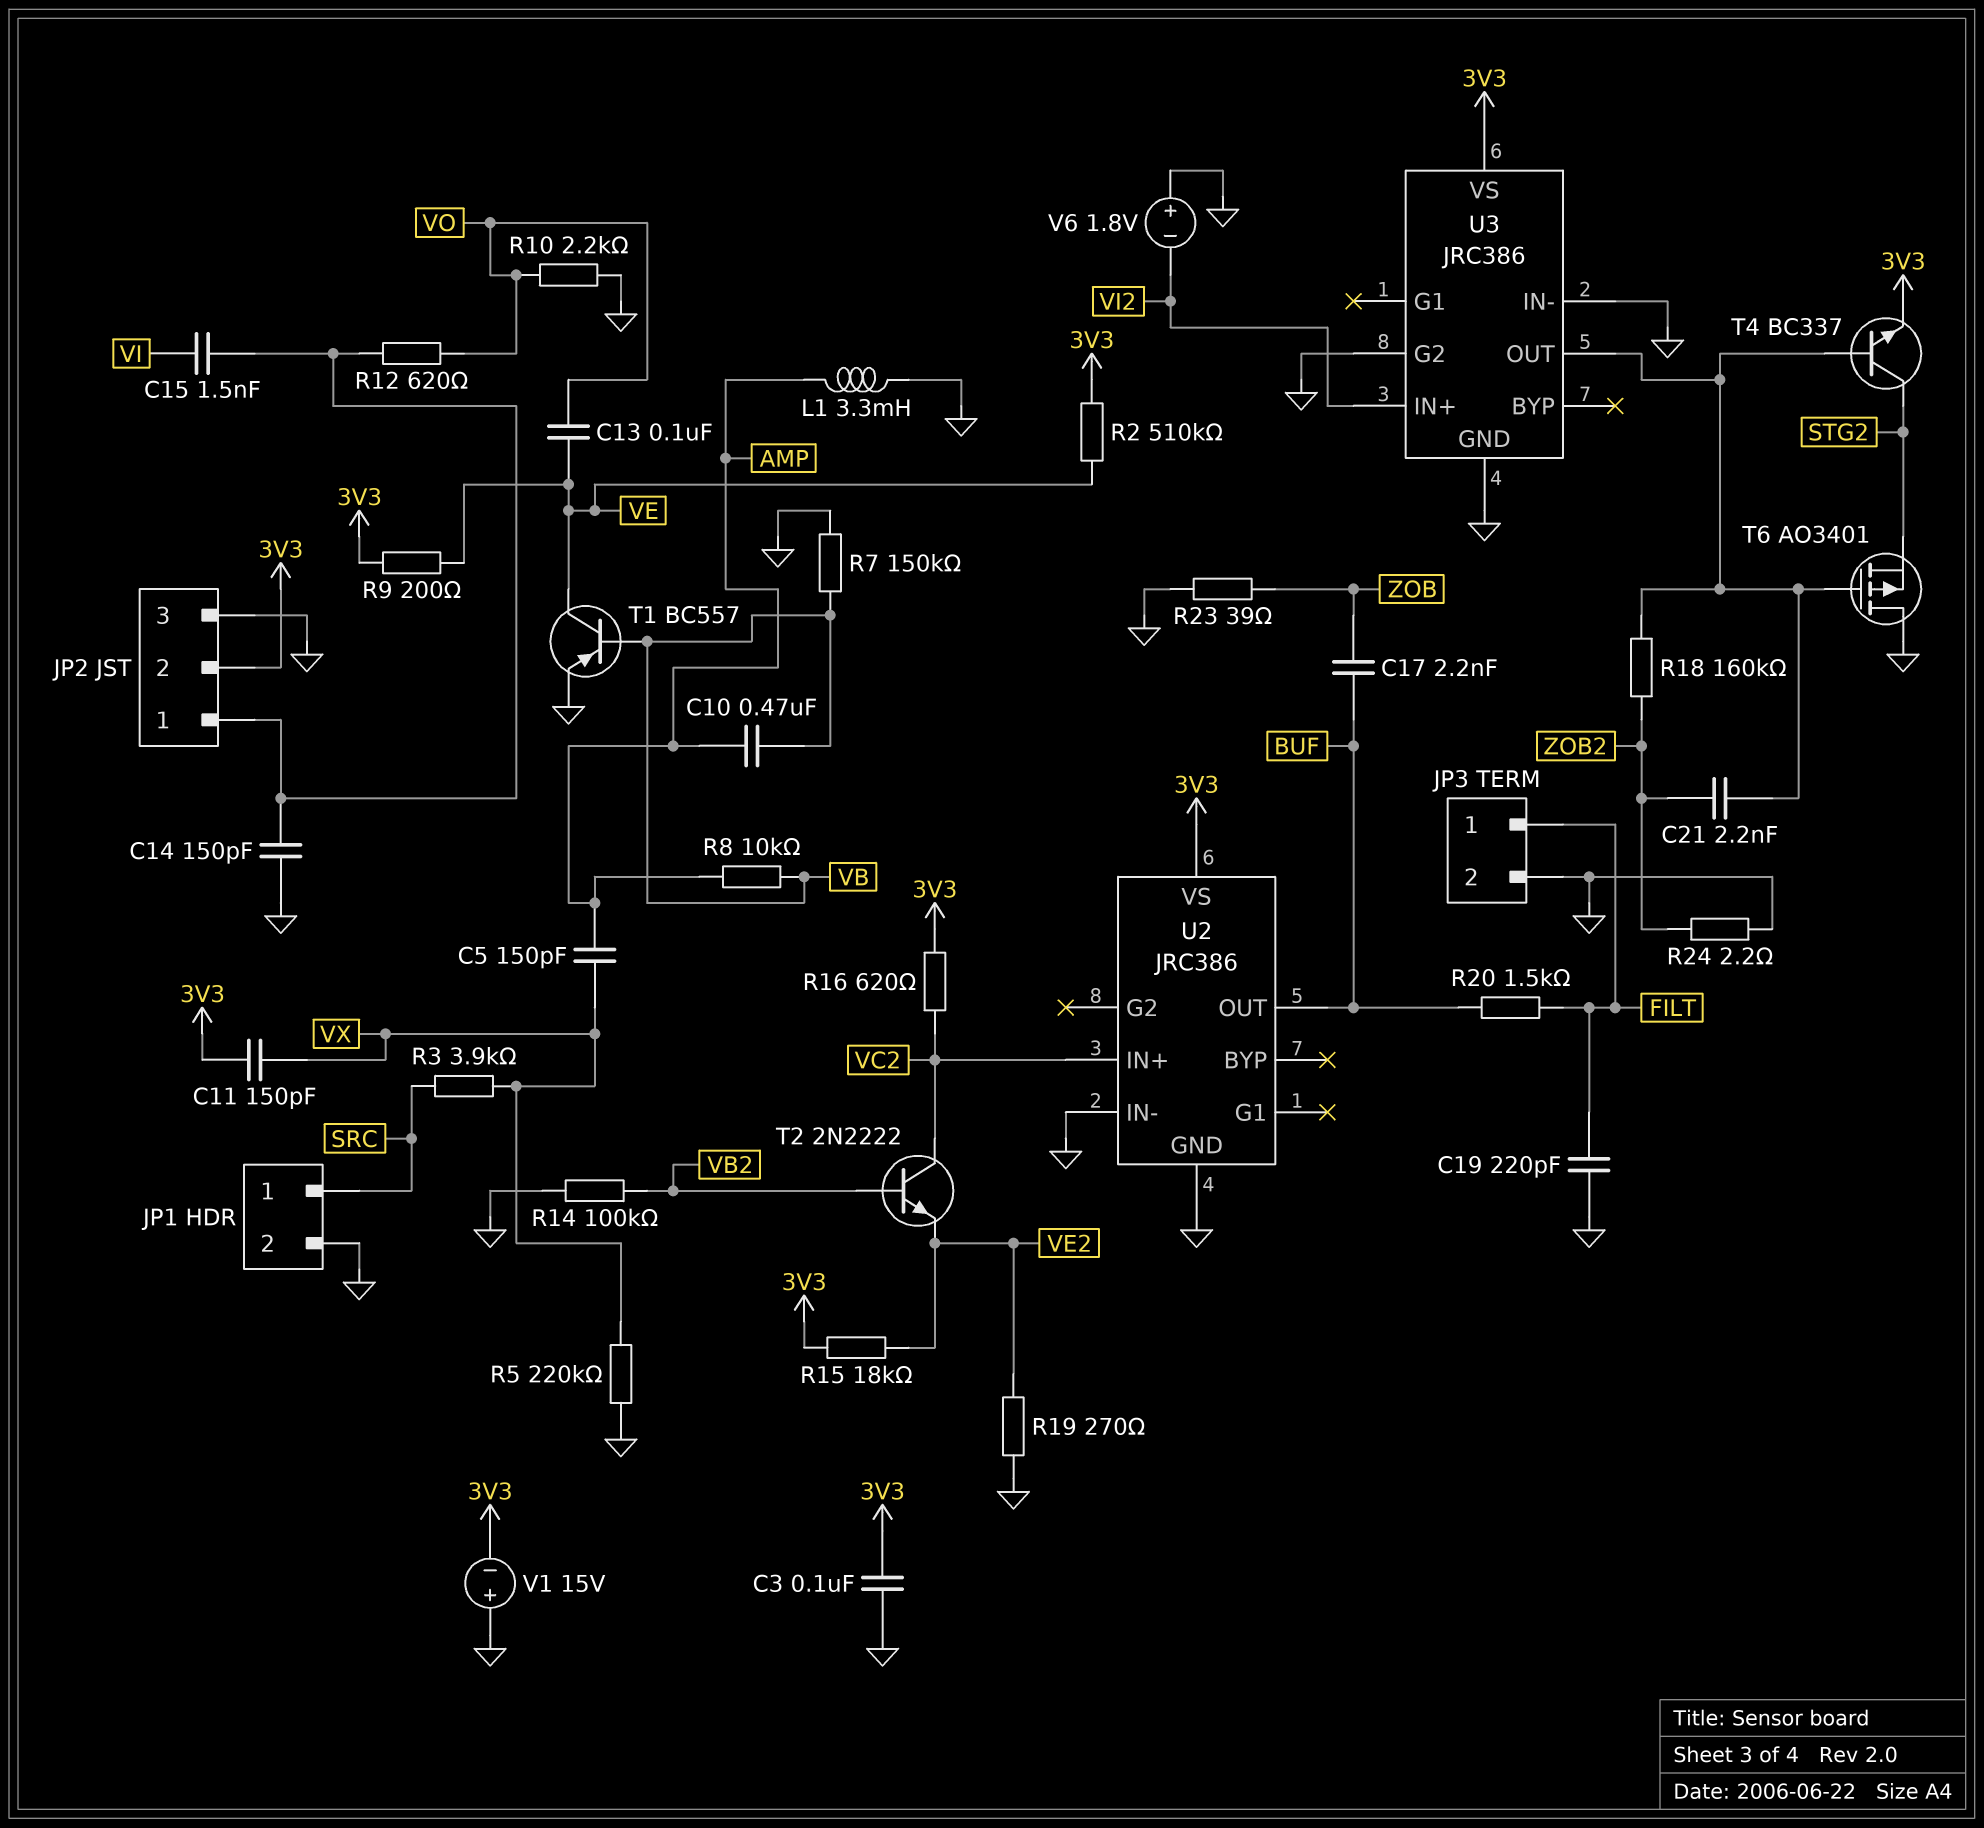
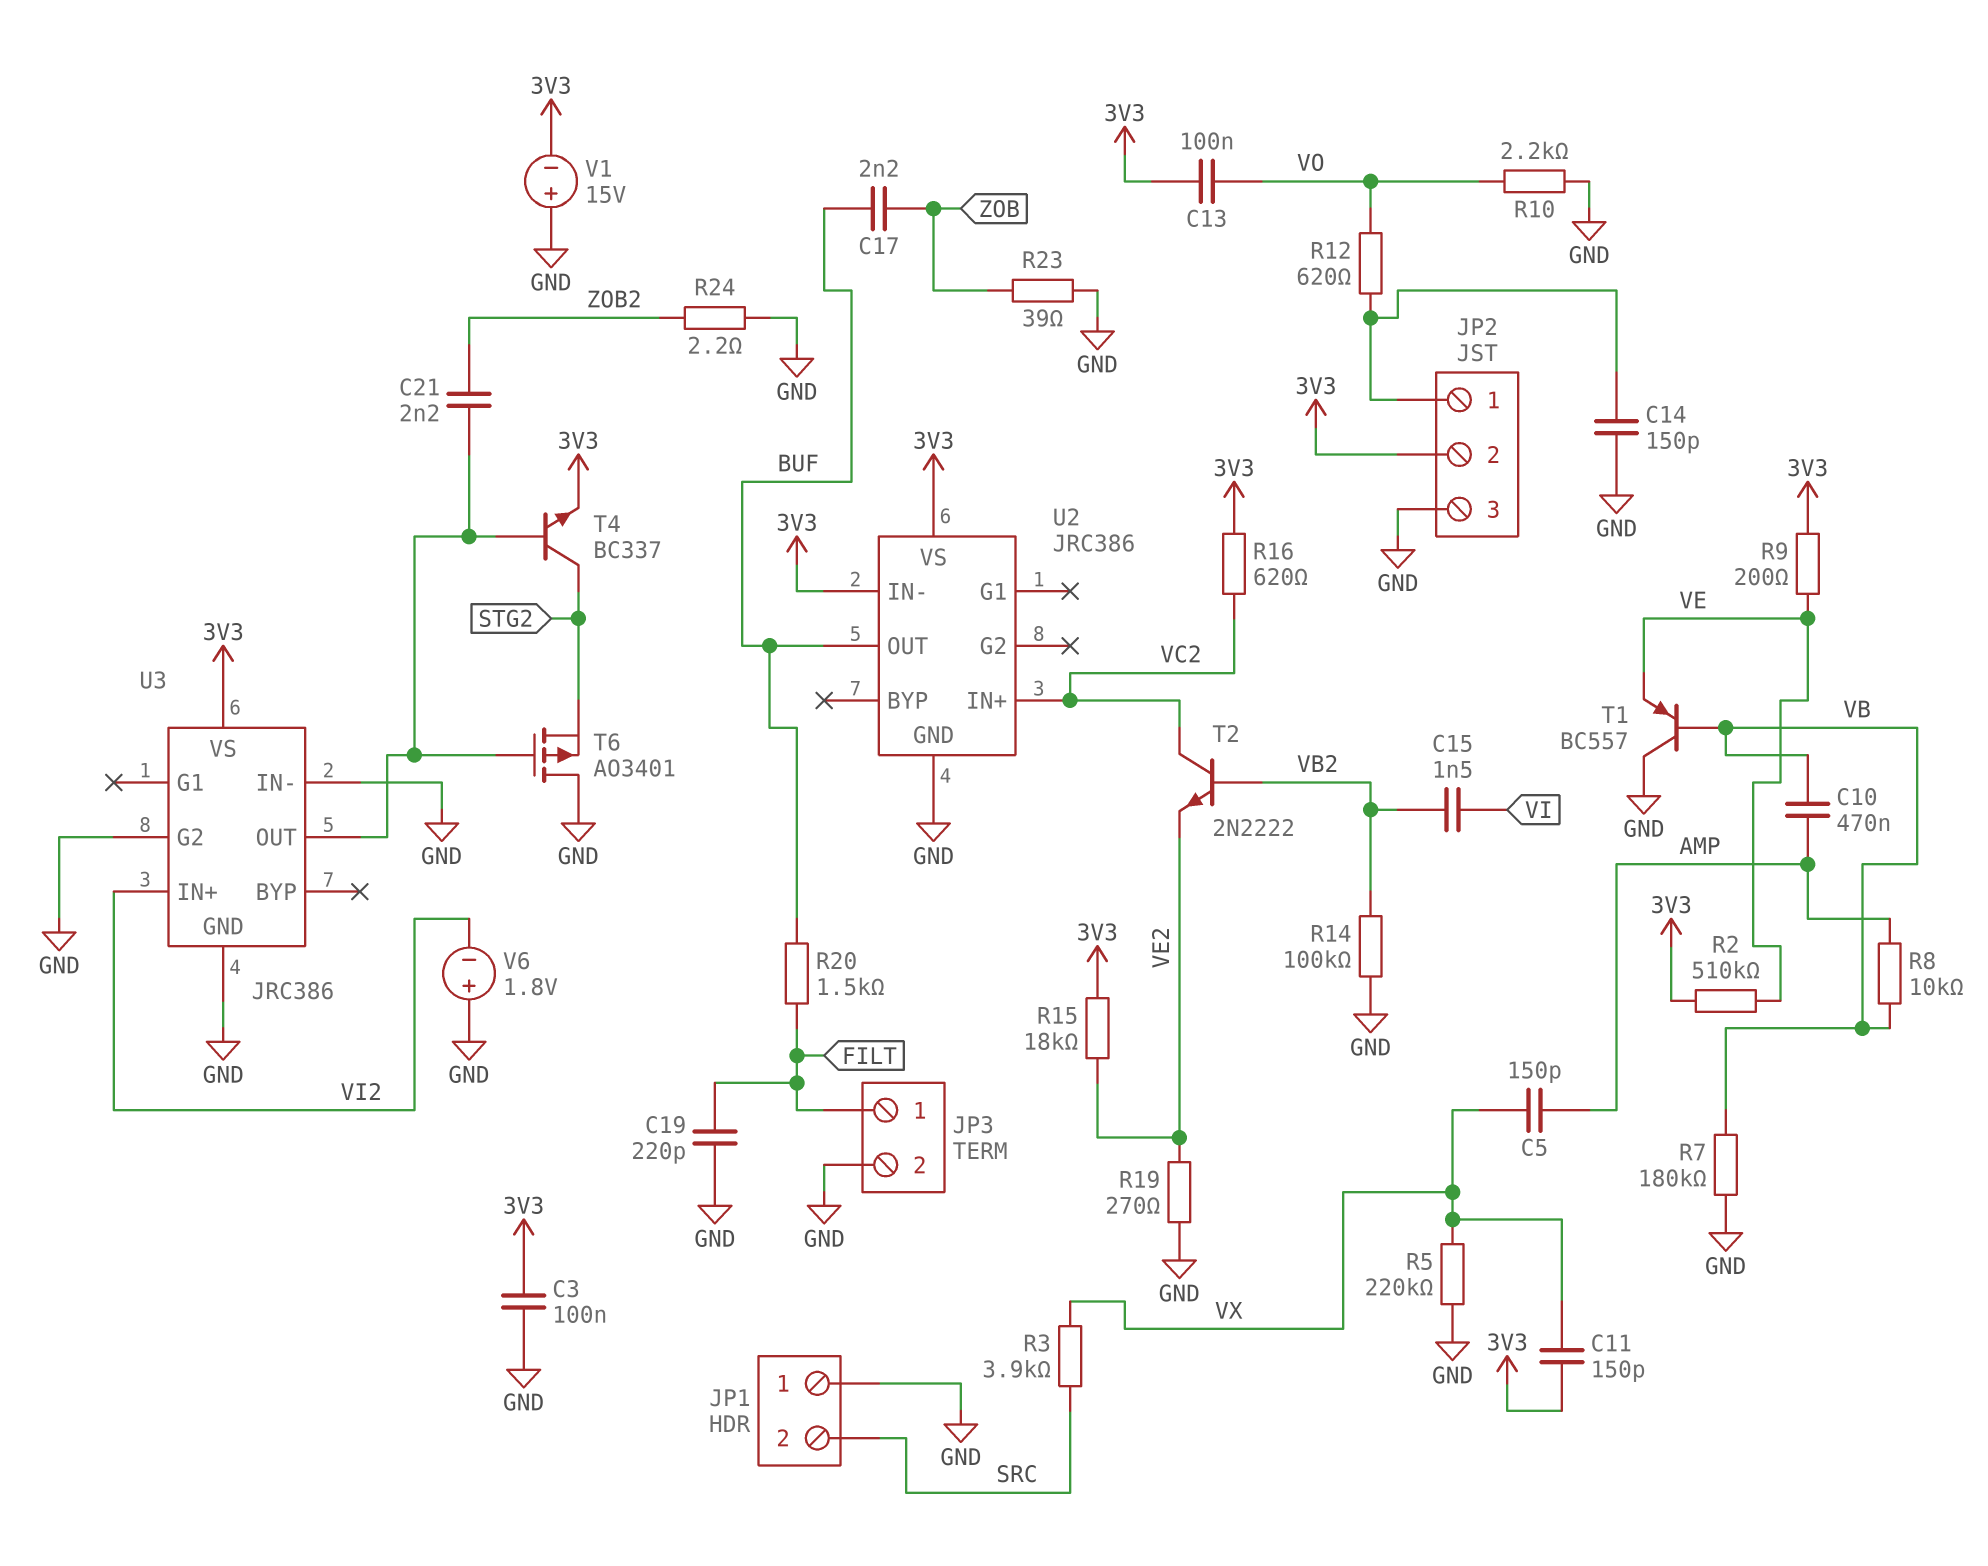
C13: 100nF (VE, VO) -> 100nF (3V3, VO)
C15: 1.5nF (JP2/1, VI) -> 1.5nF (VB2, VI)
JP1 pin 1: SRC -> GND
JP1 pin 2: GND -> SRC
L1: 3.3mH (AMP, GND) -> none
R7: 150k (GND, VB) -> 180k (GND, VB)
R18: 160k (U3/OUT, ZOB2) -> none
T1: PNP BC557 (B VB, C VE, E GND) -> PNP BC557 (B VB, C GND, E VE)
U2 pin IN-: GND -> 3V3

